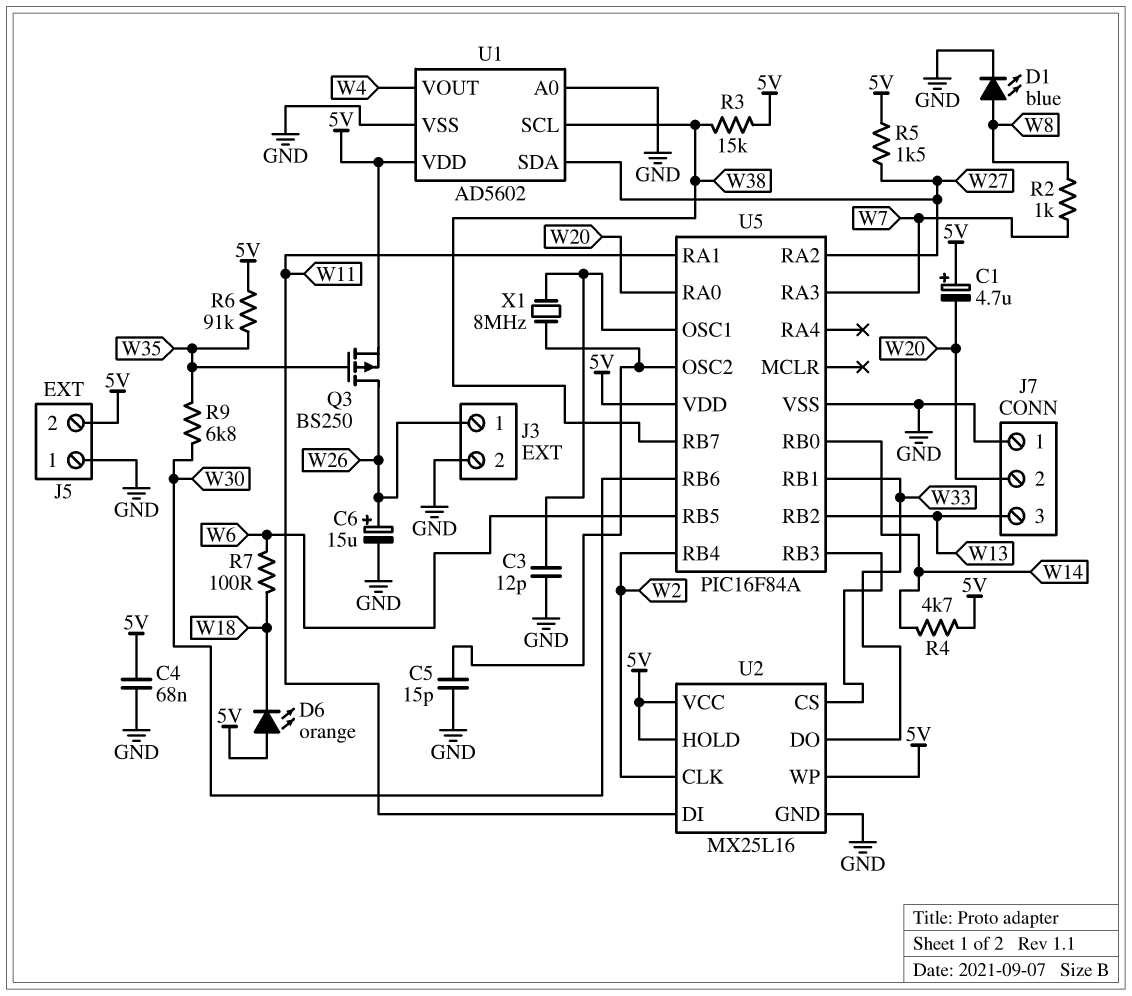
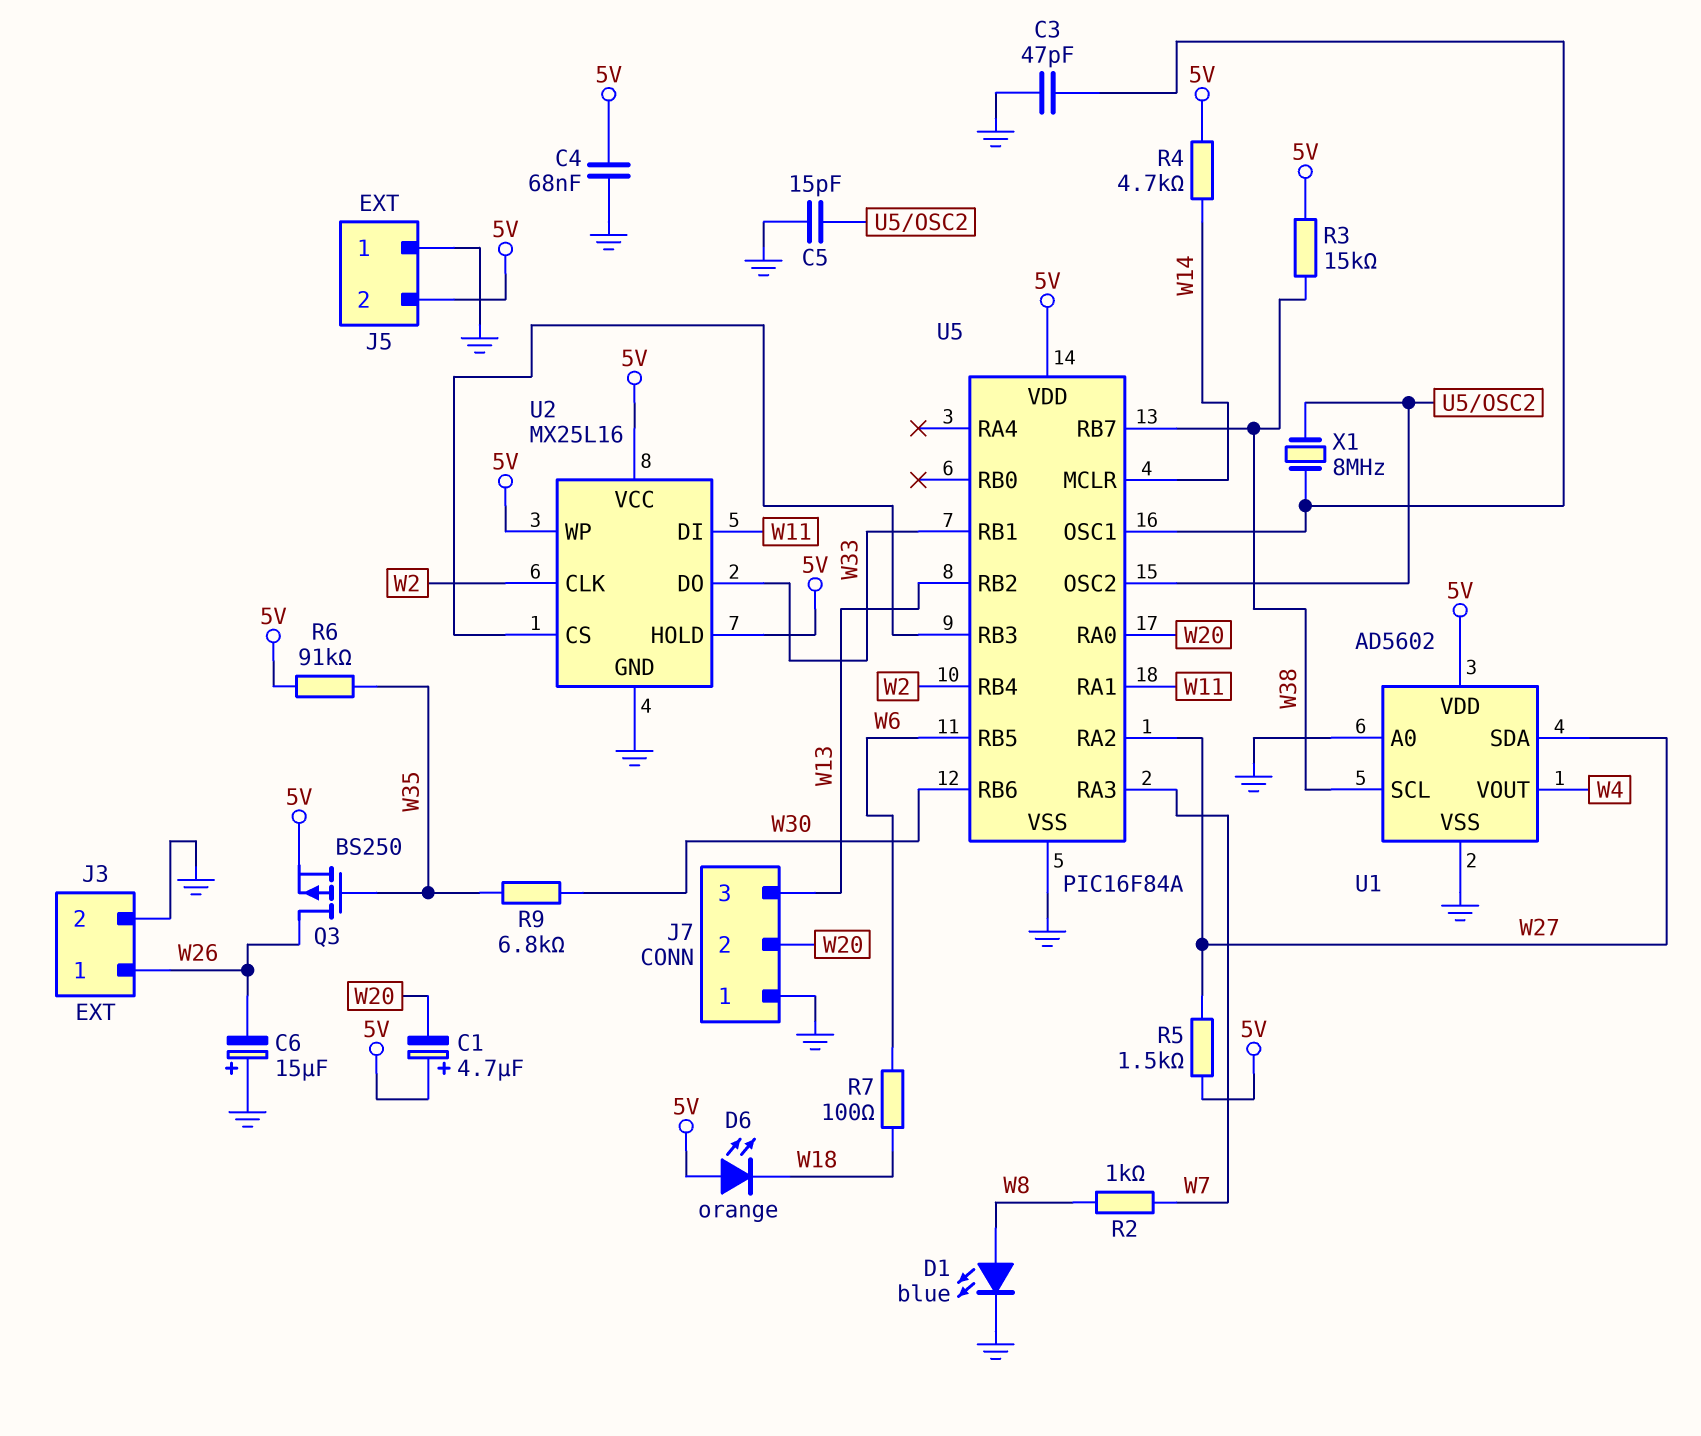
C3: 12pF (GND, U5/OSC1) -> 47pF (GND, U5/OSC1)
C6: 15uF (plus W26, minus GND) -> 15uF (plus GND, minus W26)
U5 pin MCLR: none -> W14
U5 pin RB0: W14 -> none

